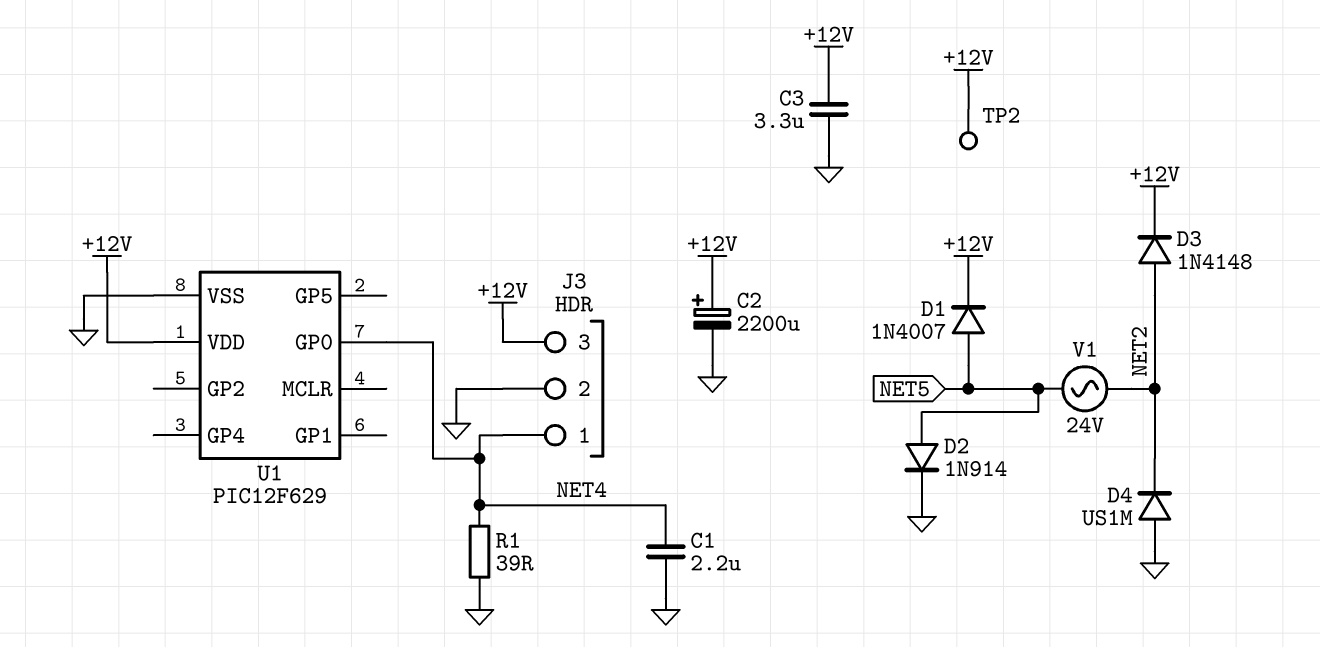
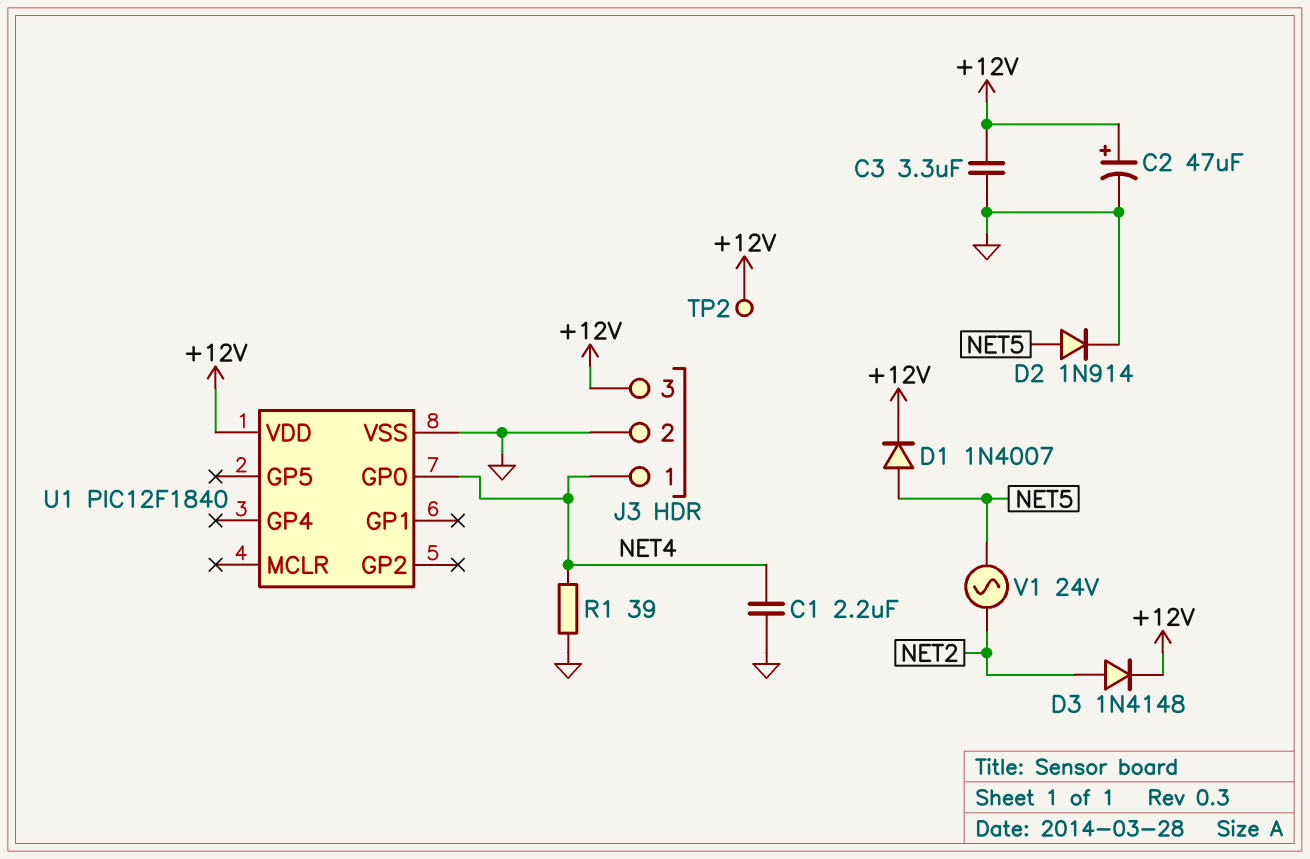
C2: 2200uF (plus +12V, minus GND) -> 47uF (plus +12V, minus GND)
D4: diode US1M (A GND, K NET2) -> none
U1: PIC12F629 -> PIC12F1840

